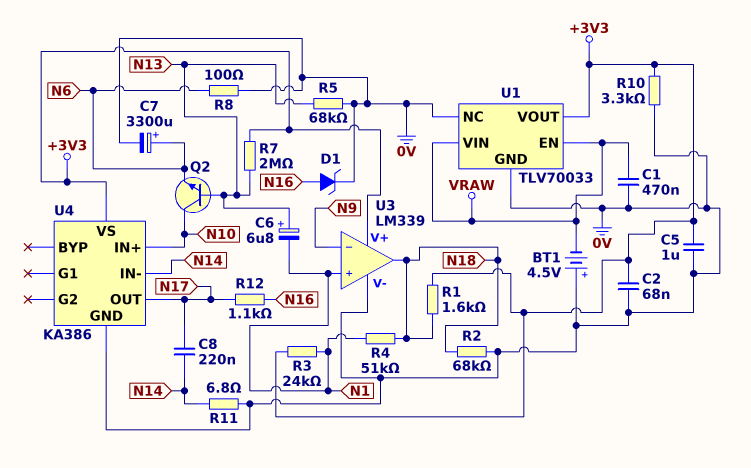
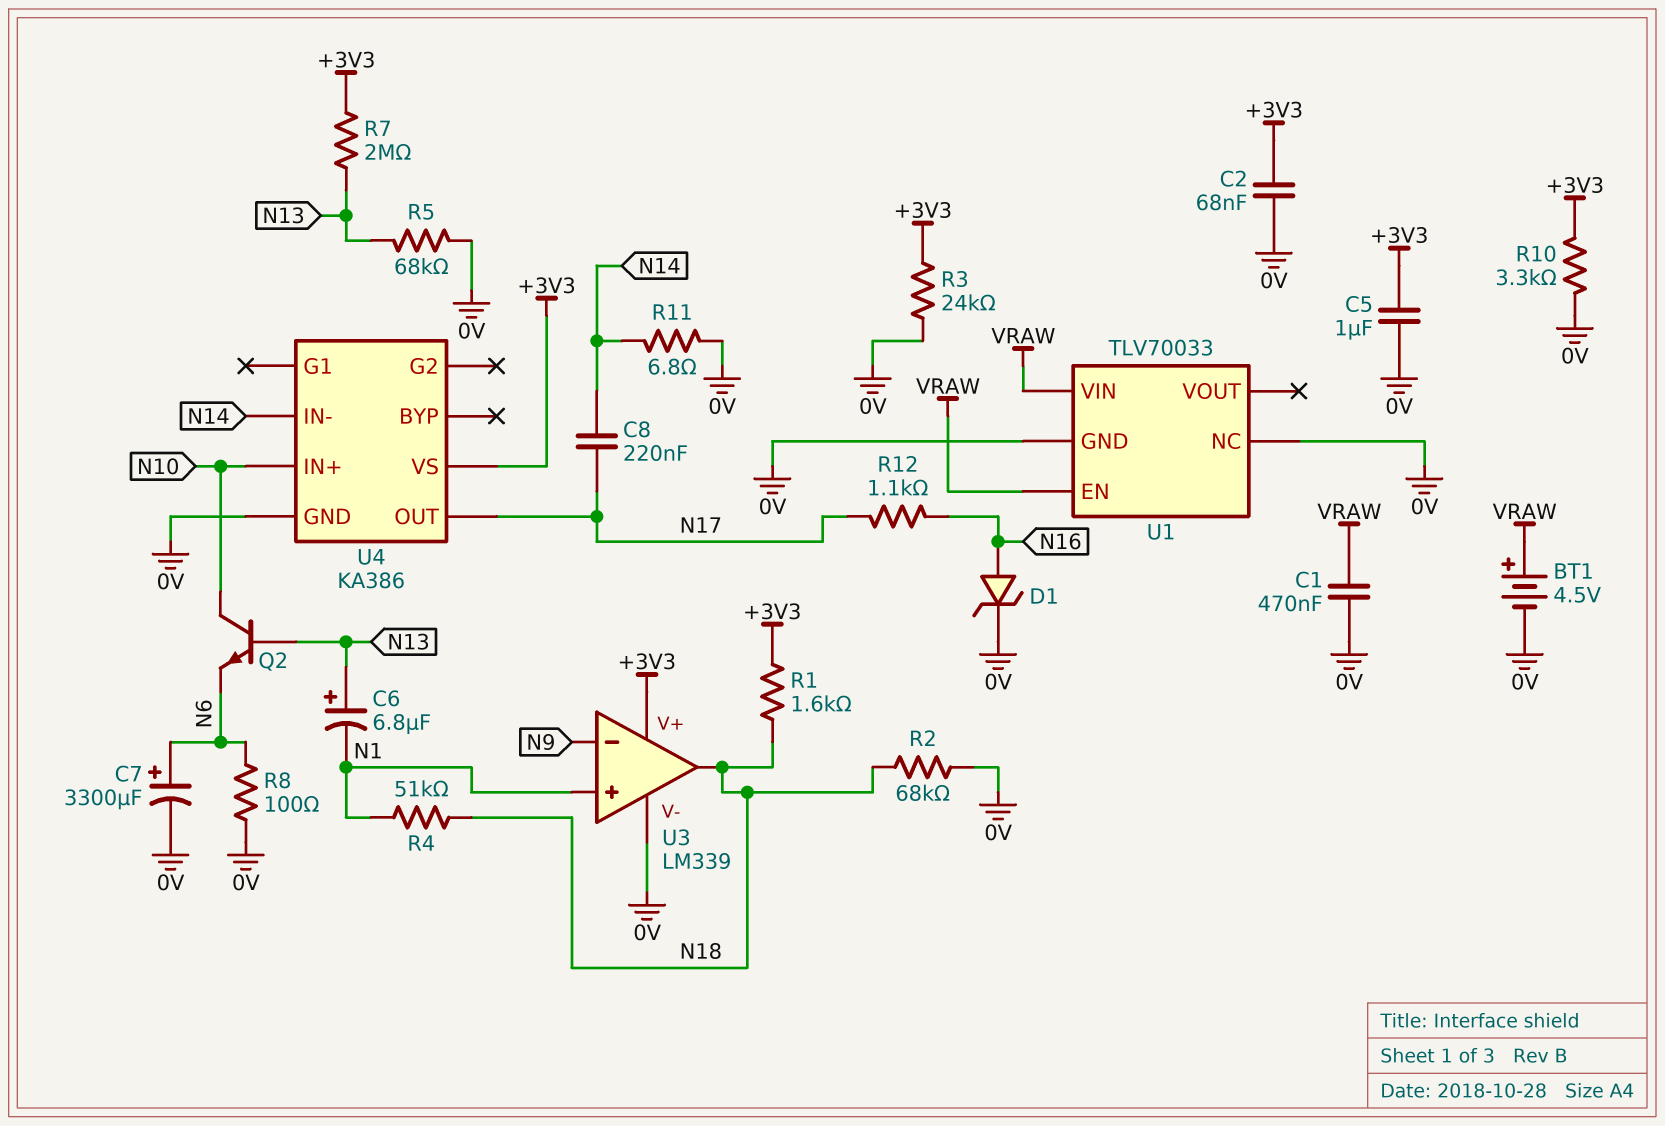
BT1: 4.5V (plus 0V, minus VRAW) -> 4.5V (plus VRAW, minus 0V)
R3: 24k (+3V3, N1) -> 24k (+3V3, 0V)
U1 pin VOUT: +3V3 -> none

